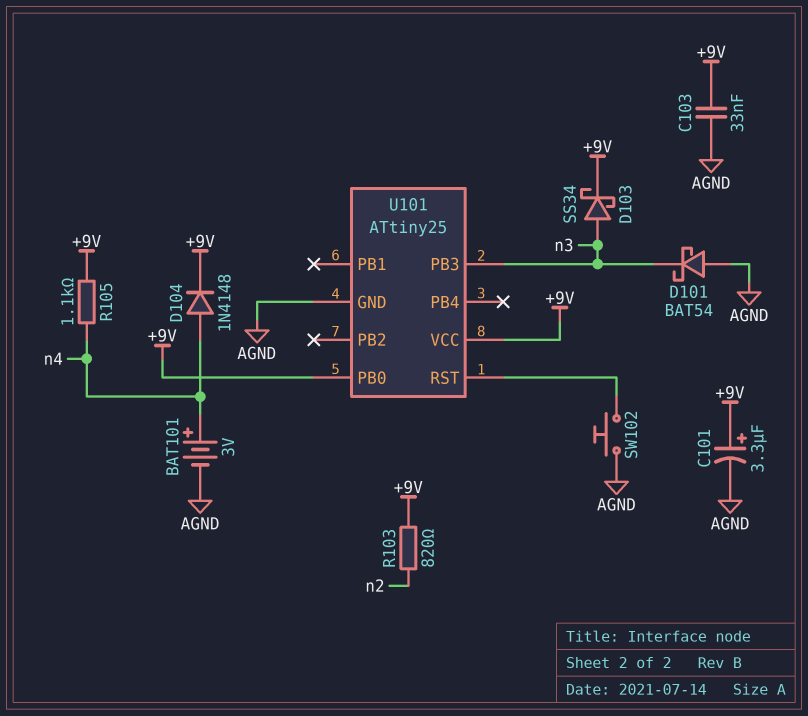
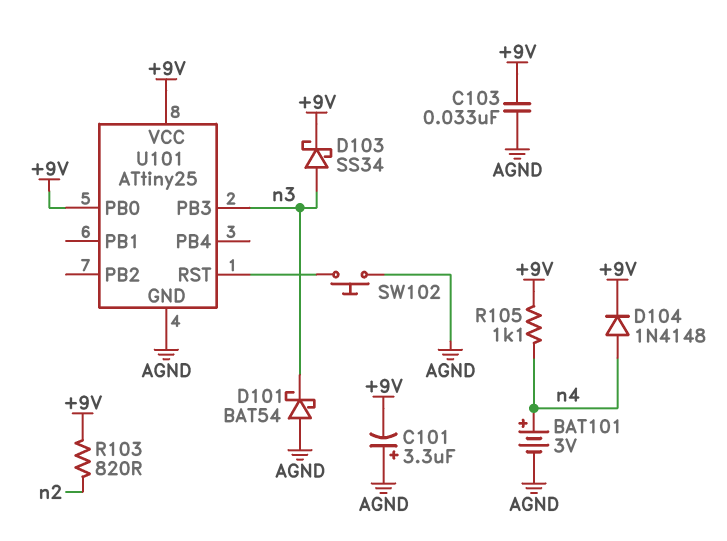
C101: 3.3uF (plus +9V, minus AGND) -> 3.3uF (plus AGND, minus +9V)

